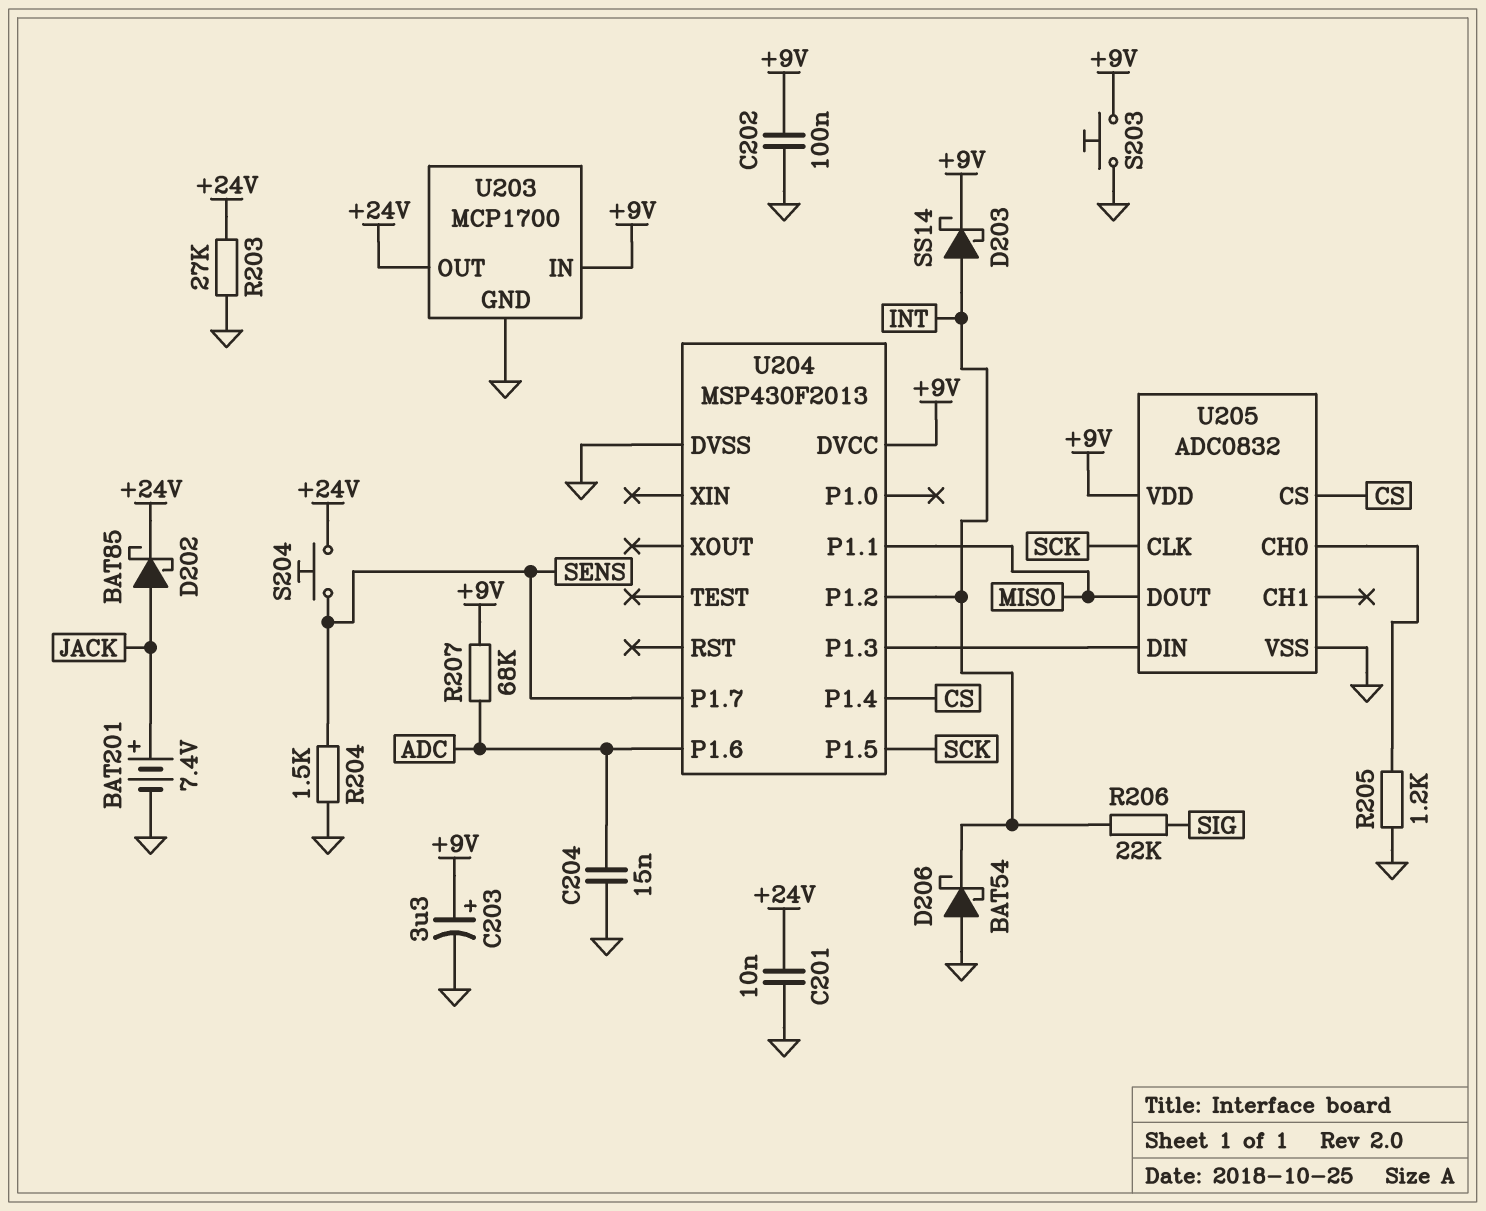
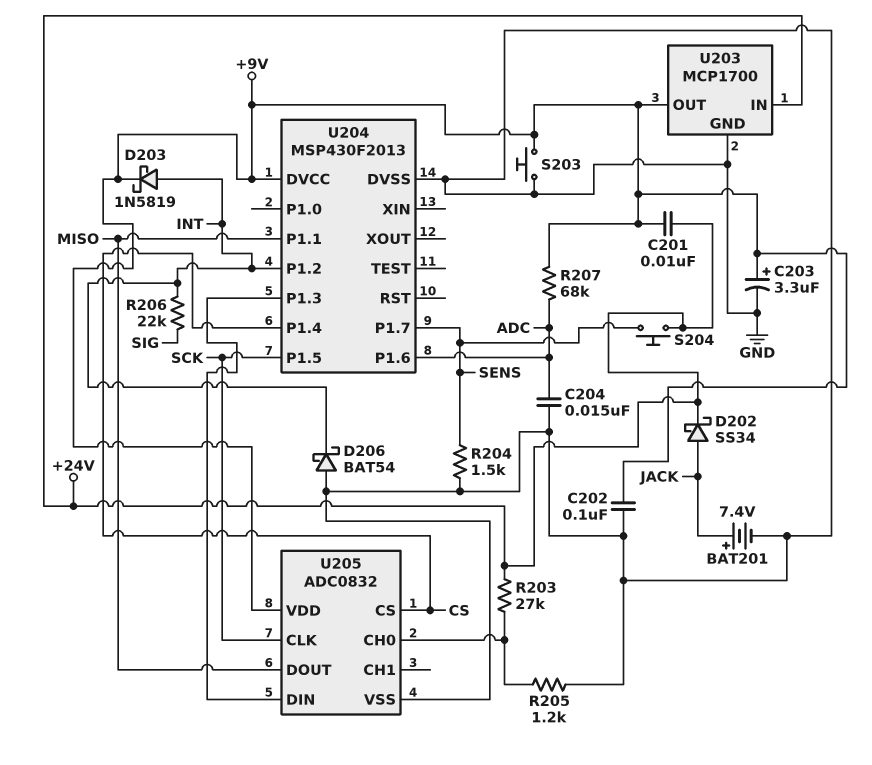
C201: 10nF (+24V, GND) -> 10nF (+9V, +24V)
D202: schottky BAT85 (A JACK, K +24V) -> schottky SS34 (A JACK, K +24V)
D203: schottky SS14 (A INT, K +9V) -> schottky 1N5819 (A INT, K +9V)
R203: 27k (+24V, GND) -> 27k (+24V, U205/CH0)
U203 pin IN: +9V -> +24V
U203 pin OUT: +24V -> +9V

